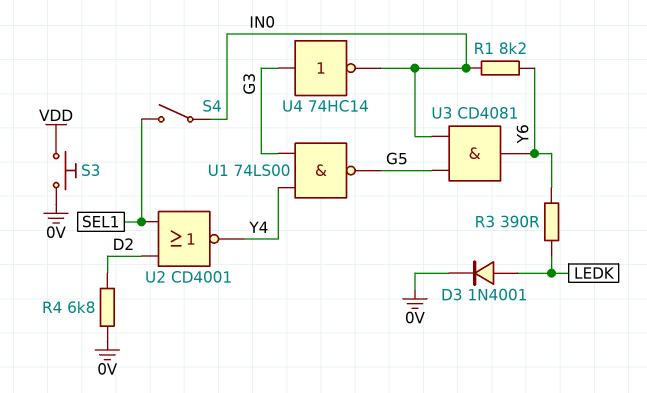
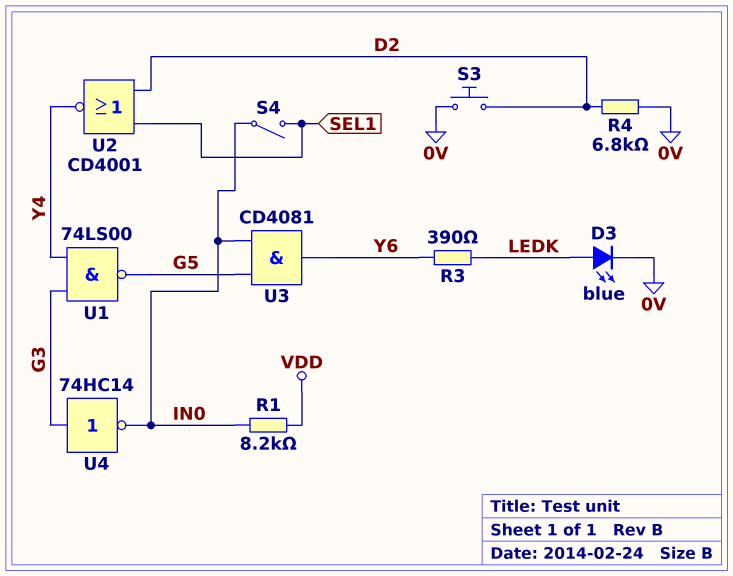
D3: diode 1N4001 (A LEDK, K 0V) -> LED blue (A LEDK, K 0V)
R1: 8.2k (IN0, Y6) -> 8.2k (IN0, VDD)
S3: button (0V, VDD) -> button (0V, D2)

